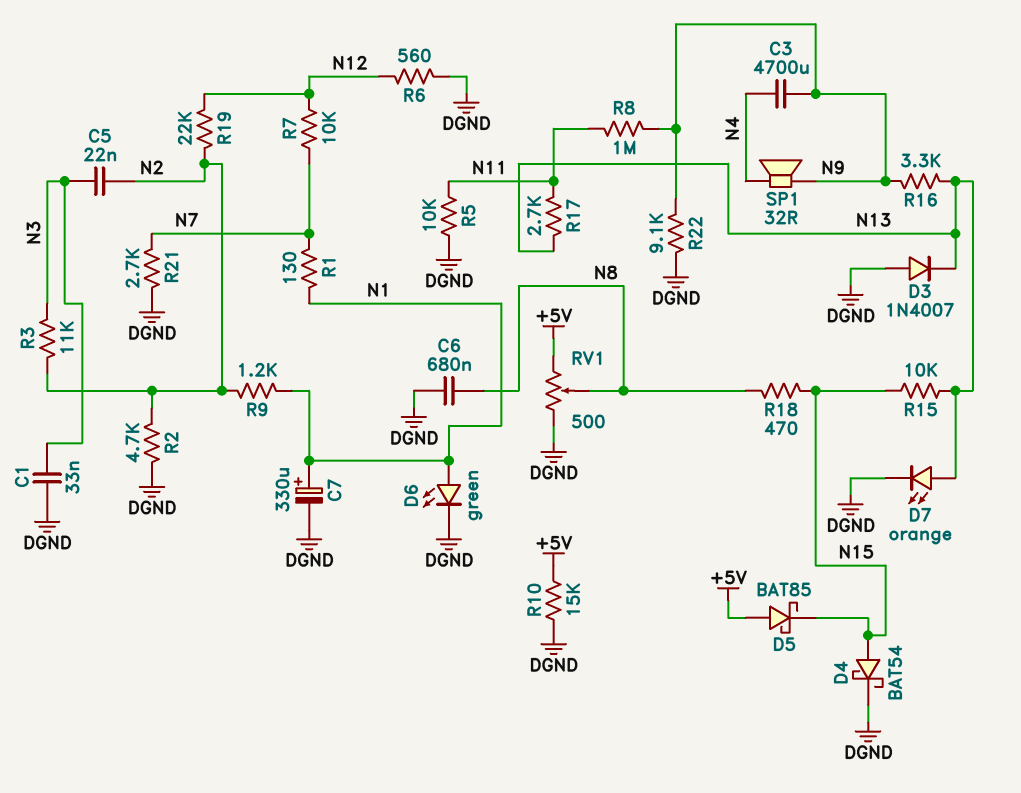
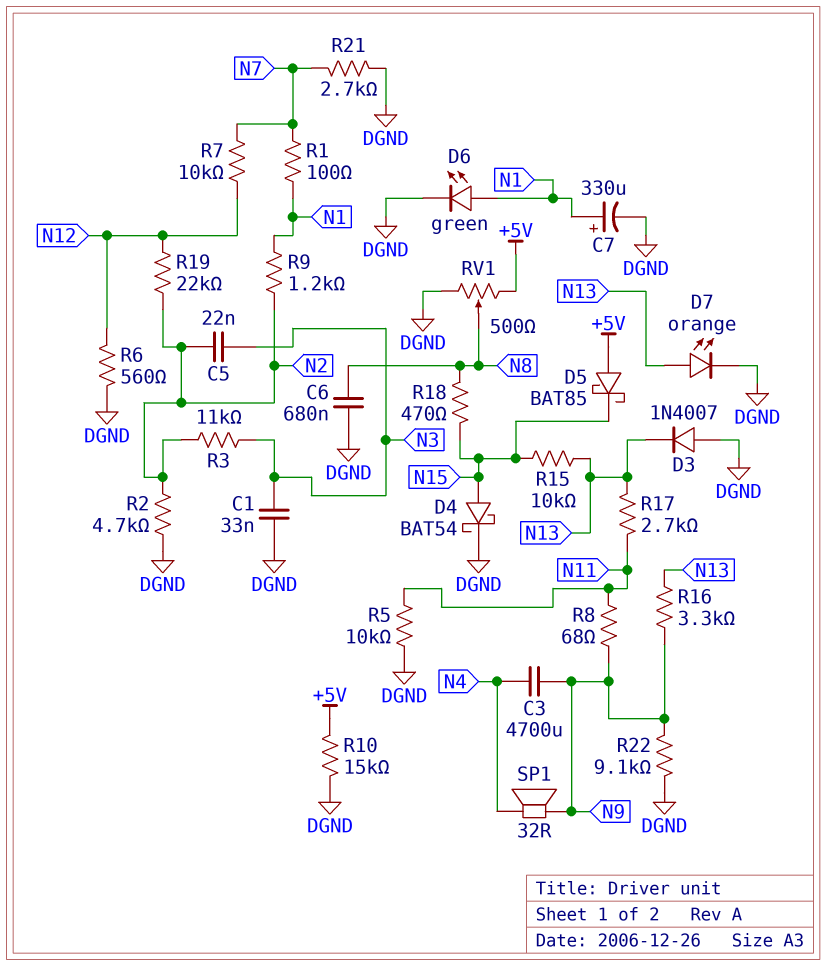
R1: 130 (N1, N7) -> 100 (N1, N7)
R8: 1M (N9, N11) -> 68 (N9, N11)

